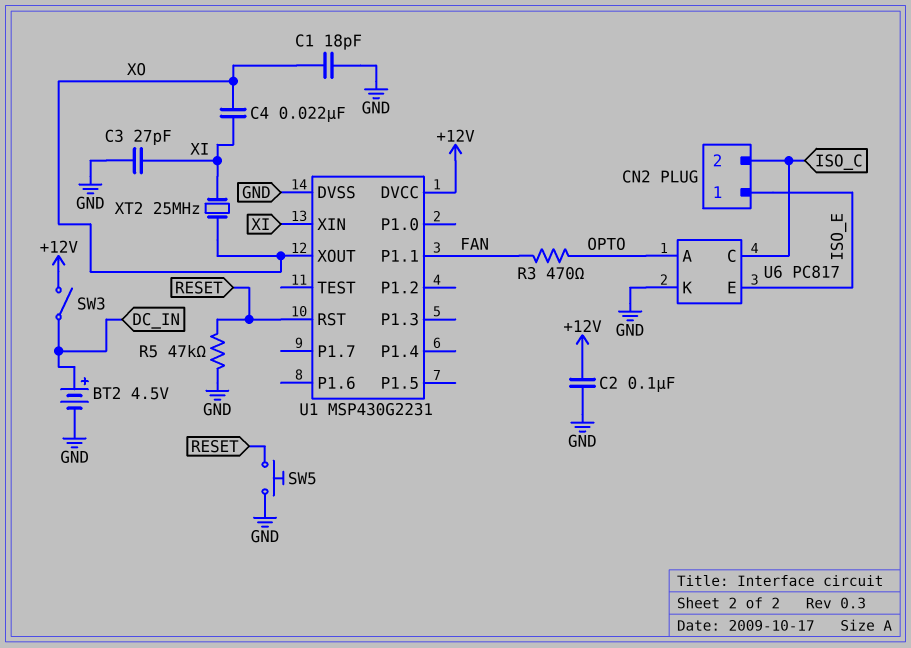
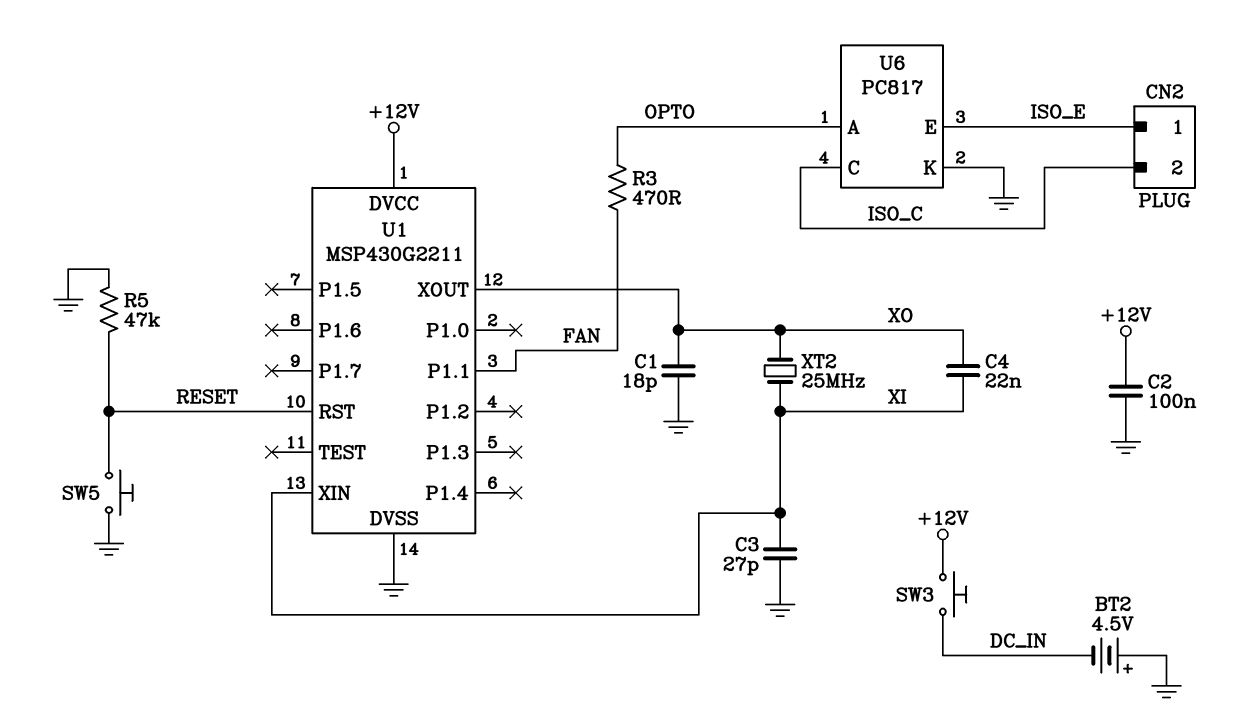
BT2: 4.5V (plus DC_IN, minus GND) -> 4.5V (plus GND, minus DC_IN)
SW3: switch (+12V, DC_IN) -> button (+12V, DC_IN)
U1: MSP430G2231 -> MSP430G2211

